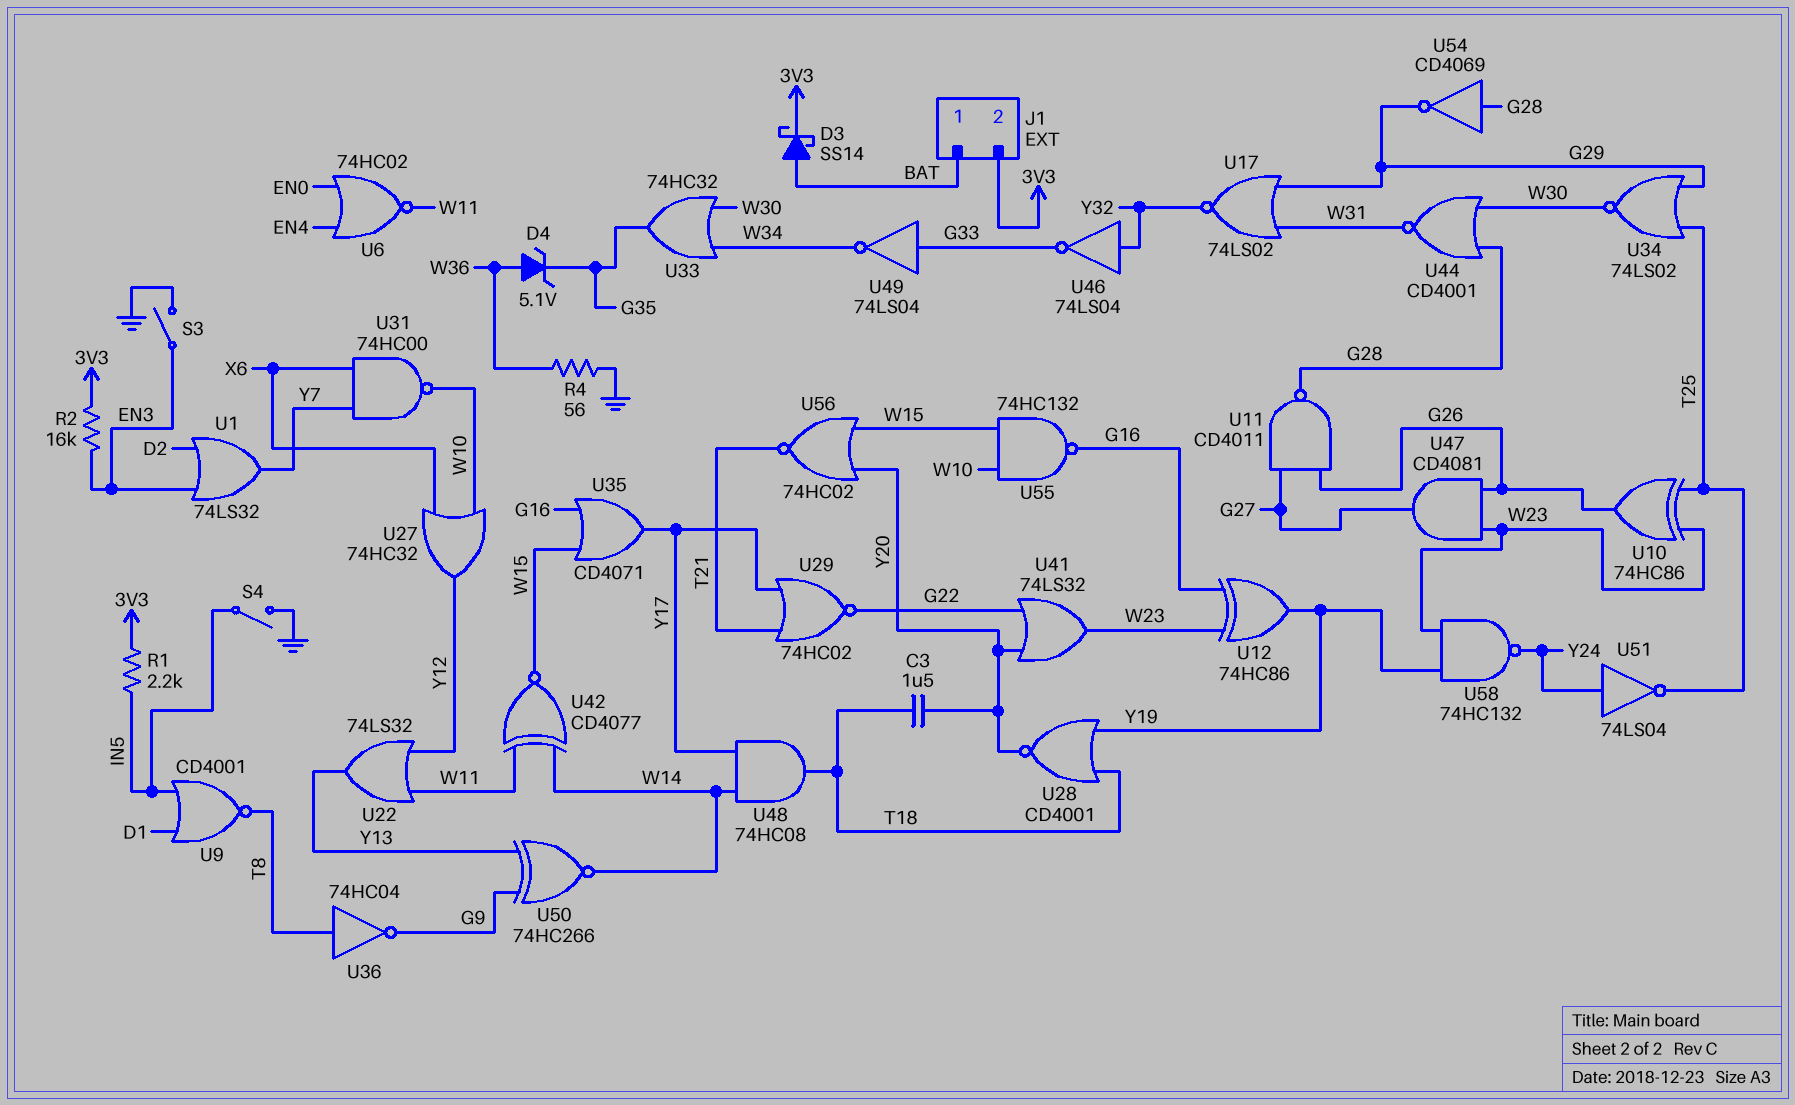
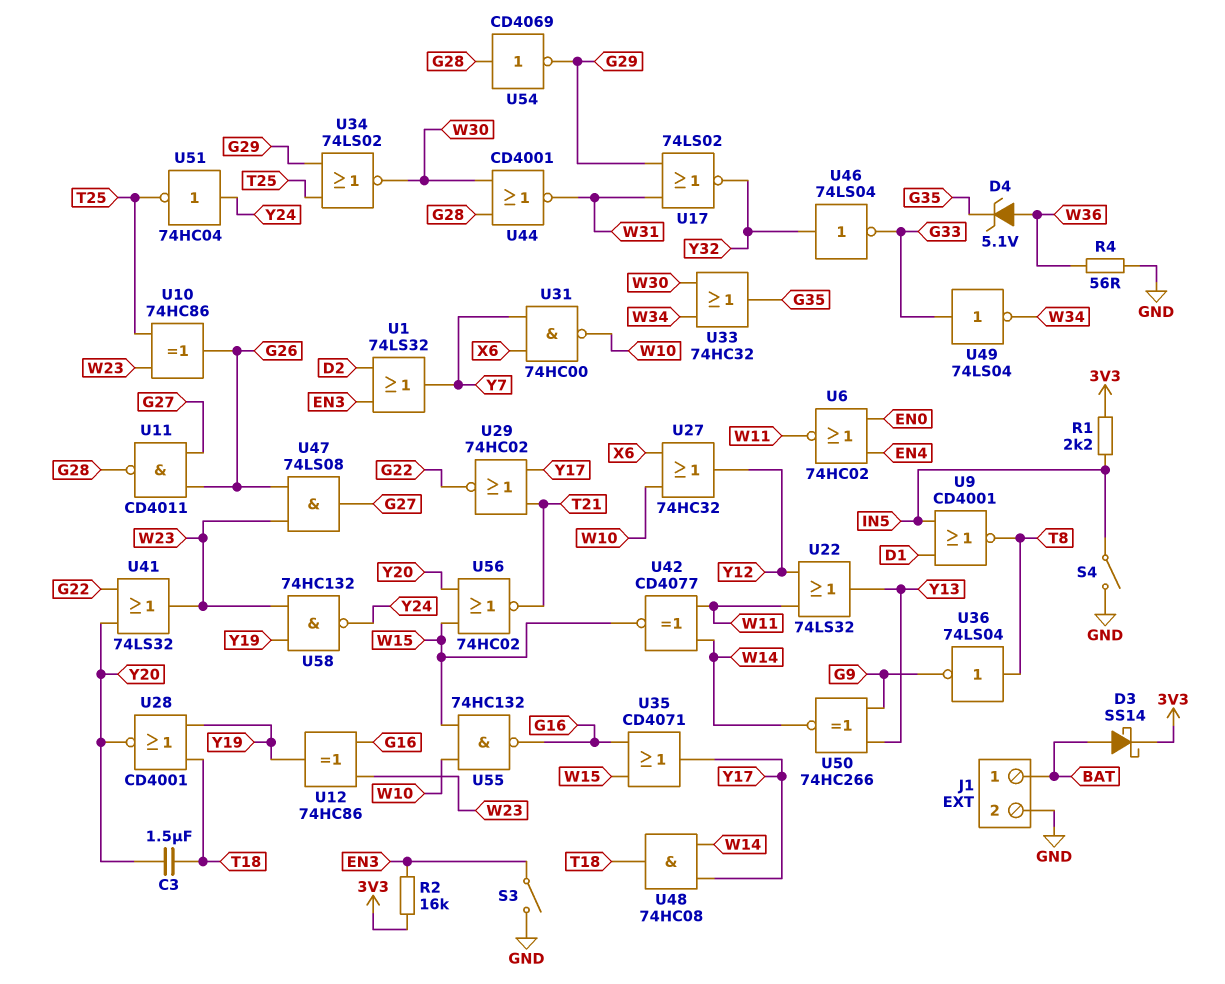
J1 pin 2: 3V3 -> GND
U36: NOT 74HC04 (in T8, out G9) -> NOT 74LS04 (in T8, out G9)
U47: AND CD4081 (in G26, in W23, out G27) -> AND 74LS08 (in G26, in W23, out G27)
U51: NOT 74LS04 (in Y24, out T25) -> NOT 74HC04 (in Y24, out T25)

